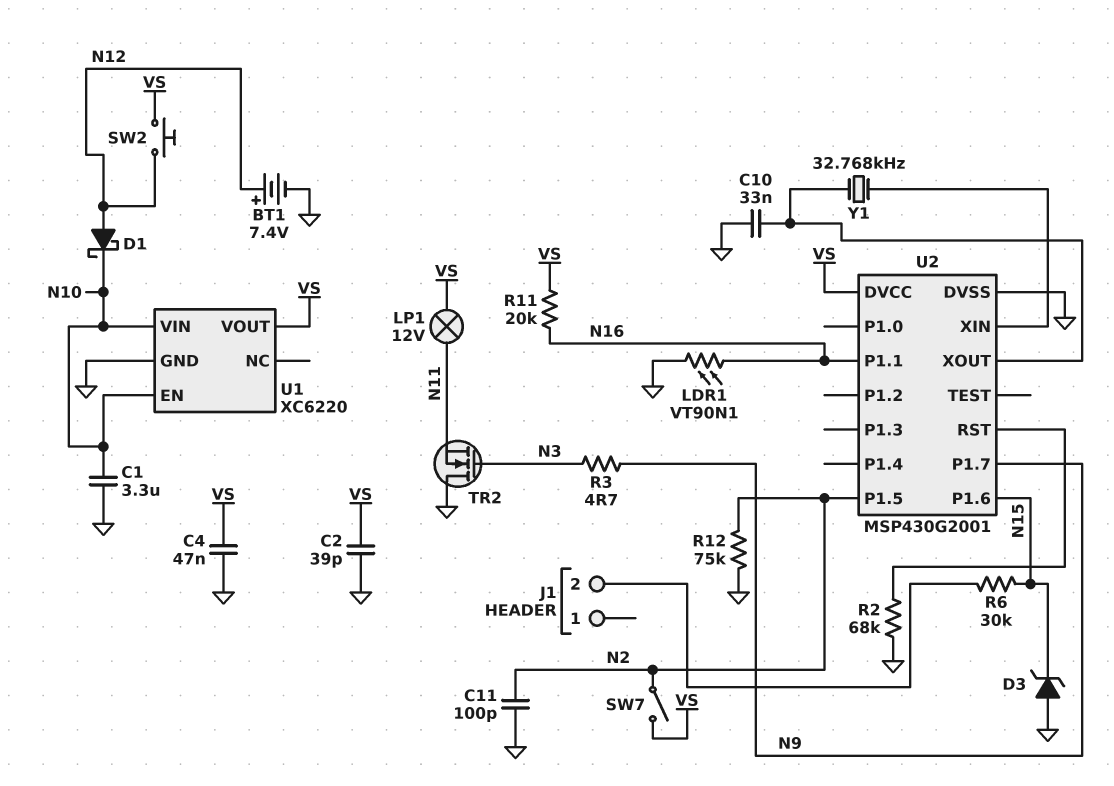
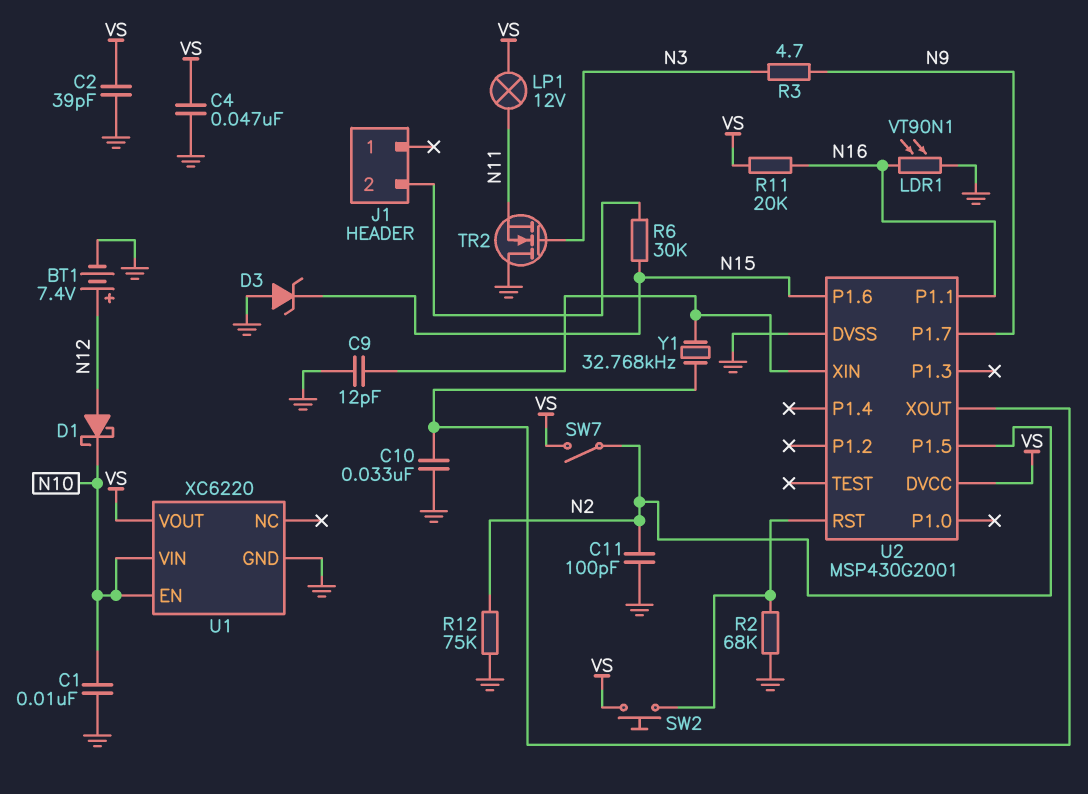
C1: 3.3uF (GND, N10) -> 10nF (GND, N10)
C9: none -> 12pF (GND, U2/XIN)
SW2: button (N12, VS) -> button (U2/RST, VS)

